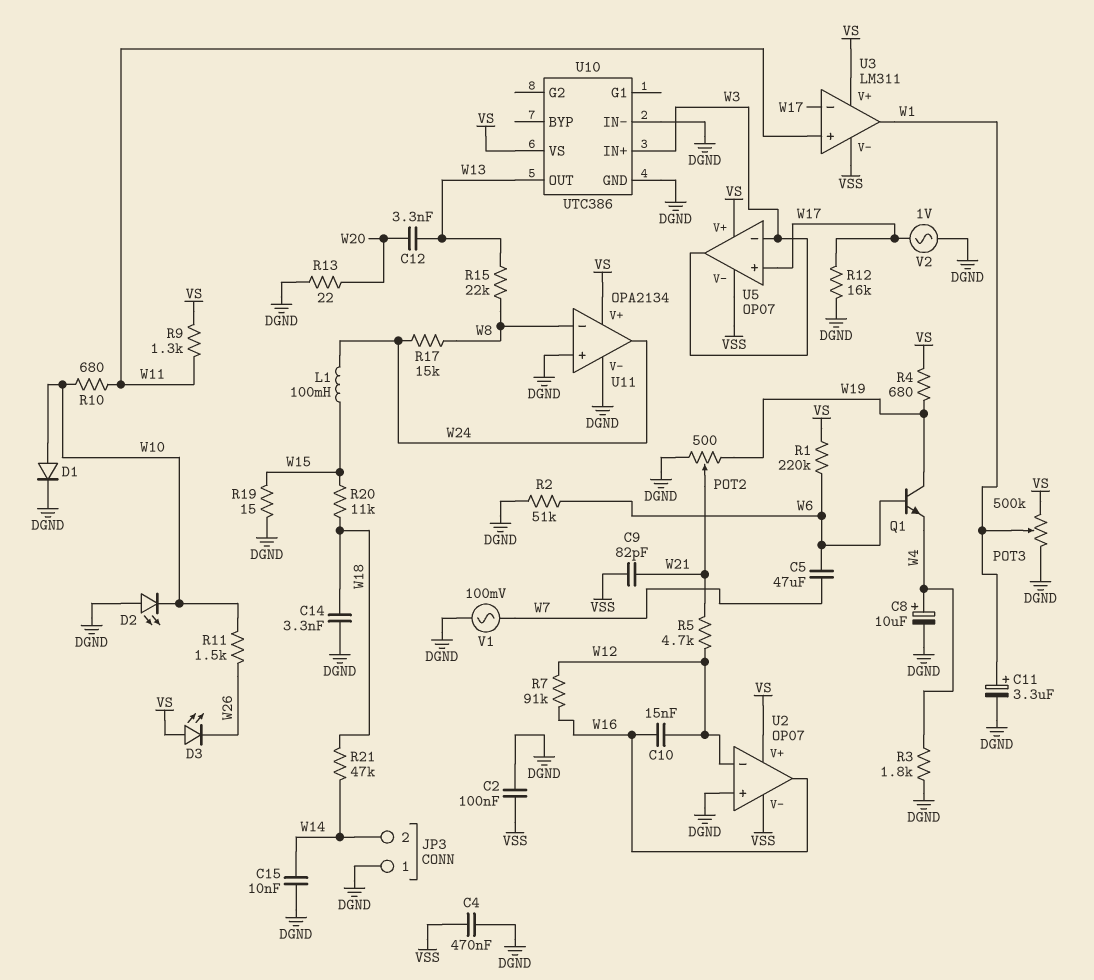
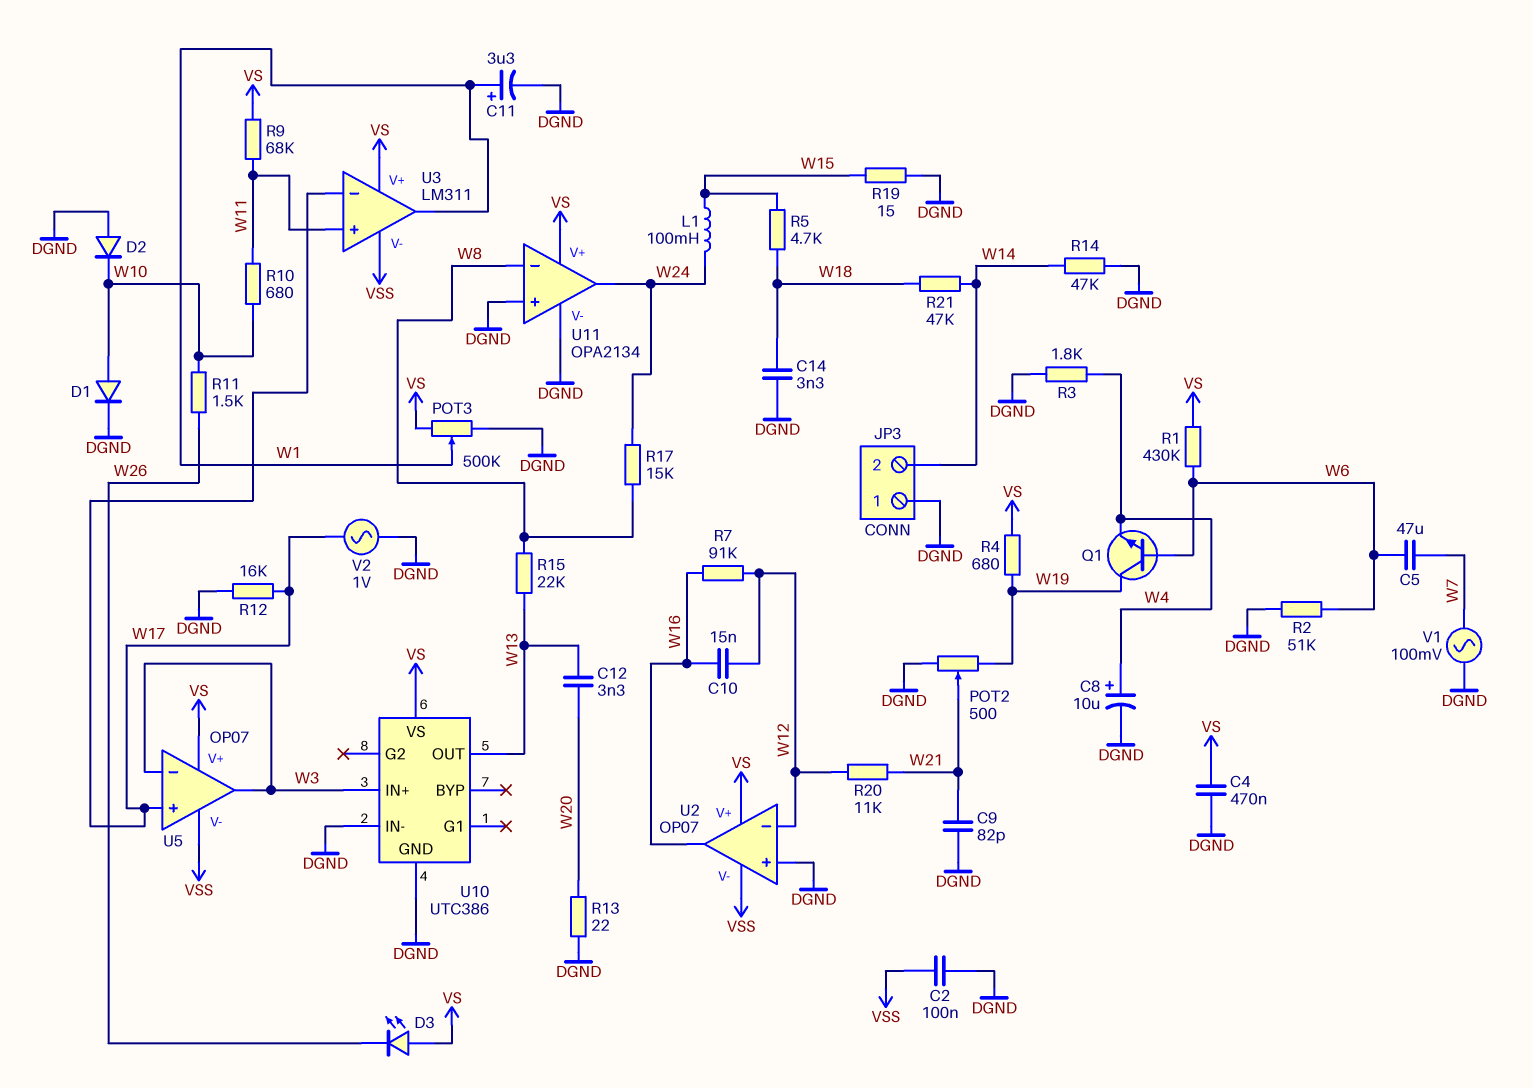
C4: 470nF (DGND, VSS) -> 470nF (DGND, VS)
C9: 82pF (VSS, W21) -> 82pF (DGND, W21)
C15: 10nF (DGND, W14) -> none
D2: LED (A DGND, K W10) -> diode (A DGND, K W10)
R1: 220k (VS, W6) -> 430k (VS, W6)
R5: 4.7k (W12, W21) -> 4.7k (W15, W18)
R9: 1.3k (VS, W11) -> 68k (VS, W11)
R14: none -> 47k (DGND, W14)
R20: 11k (W15, W18) -> 11k (W12, W21)

